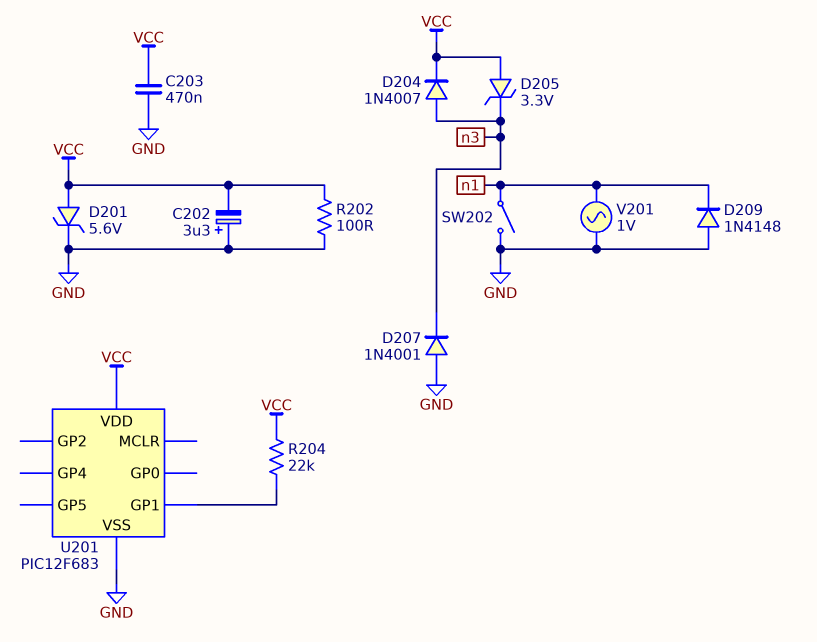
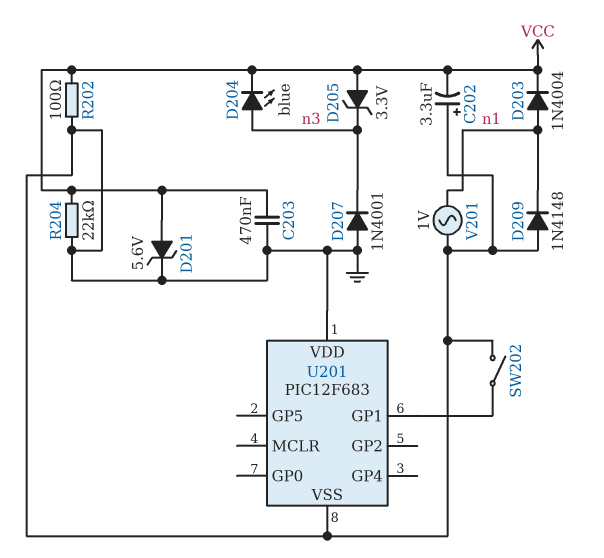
D203: none -> diode 1N4004 (A n1, K VCC)
D204: diode 1N4007 (A n3, K VCC) -> LED blue (A n3, K VCC)
R204: 22k (U201/GP1, VCC) -> 22k (GND, VCC)
SW202: switch (GND, n1) -> switch (GND, U201/GP1)
U201 pin VDD: VCC -> GND

